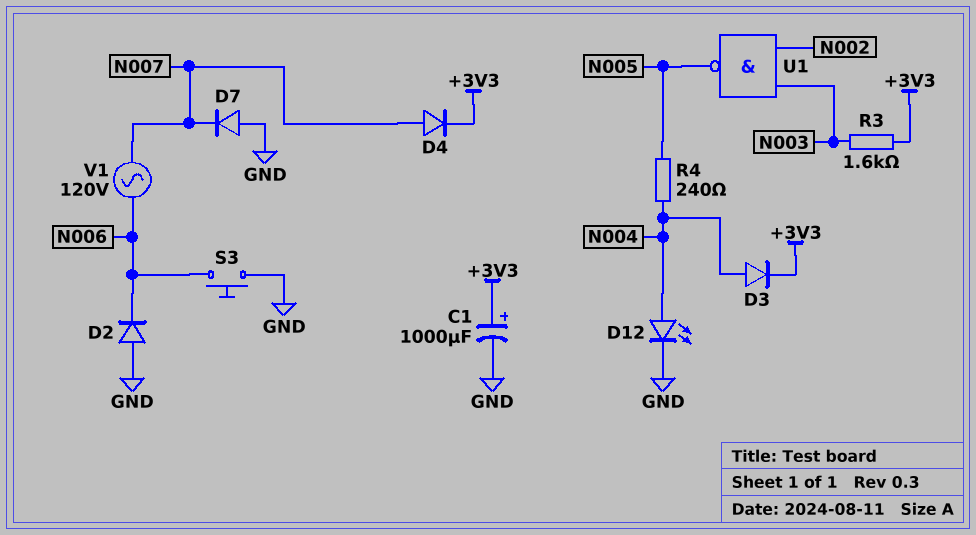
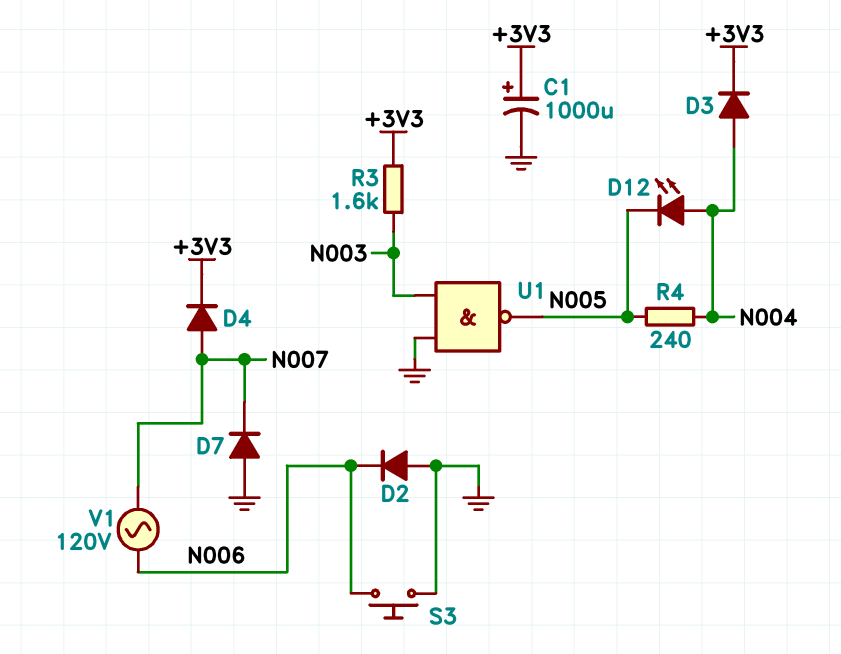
D12: LED (A N004, K GND) -> LED (A N004, K N005)
U1: NAND (in N002, in N003, out N005) -> NAND (in GND, in N003, out N005)

